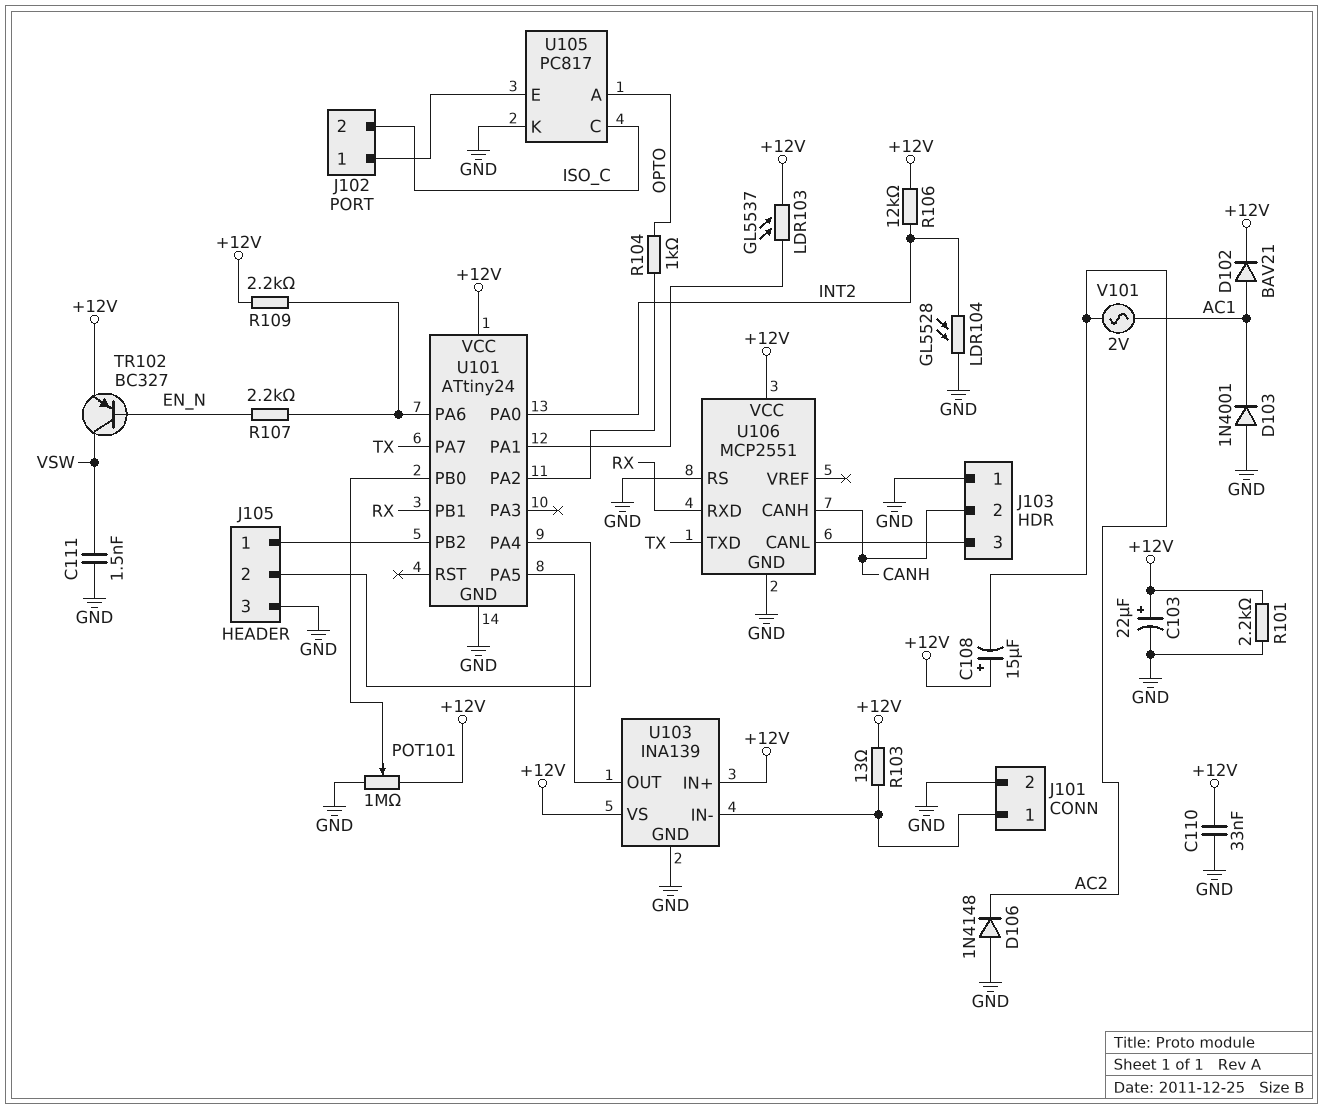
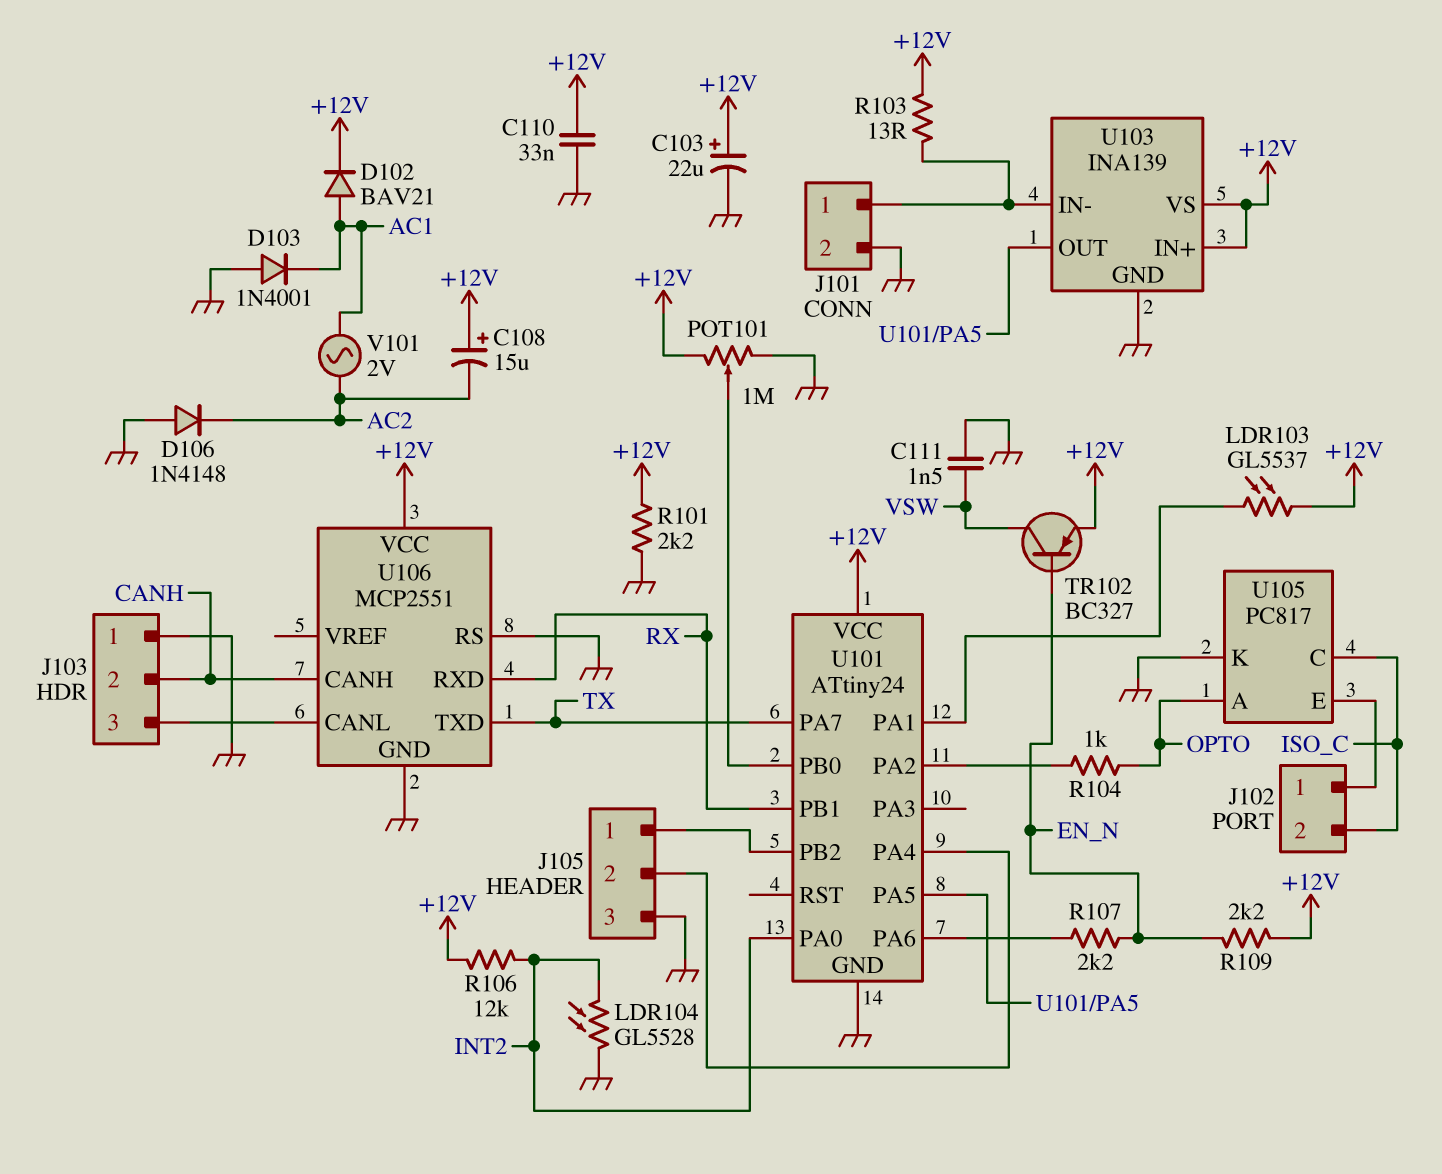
R109: 2.2k (+12V, U101/PA6) -> 2.2k (+12V, EN_N)

